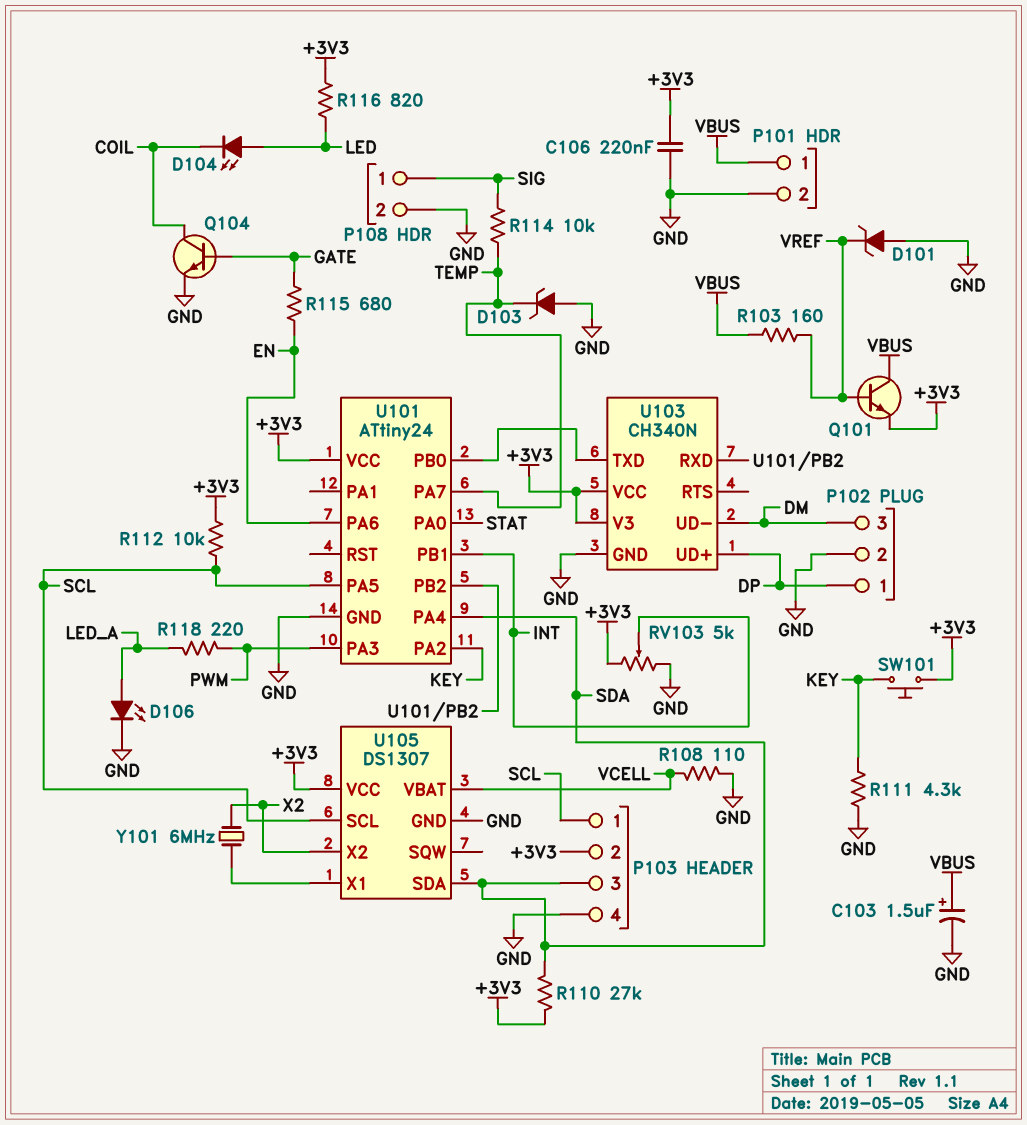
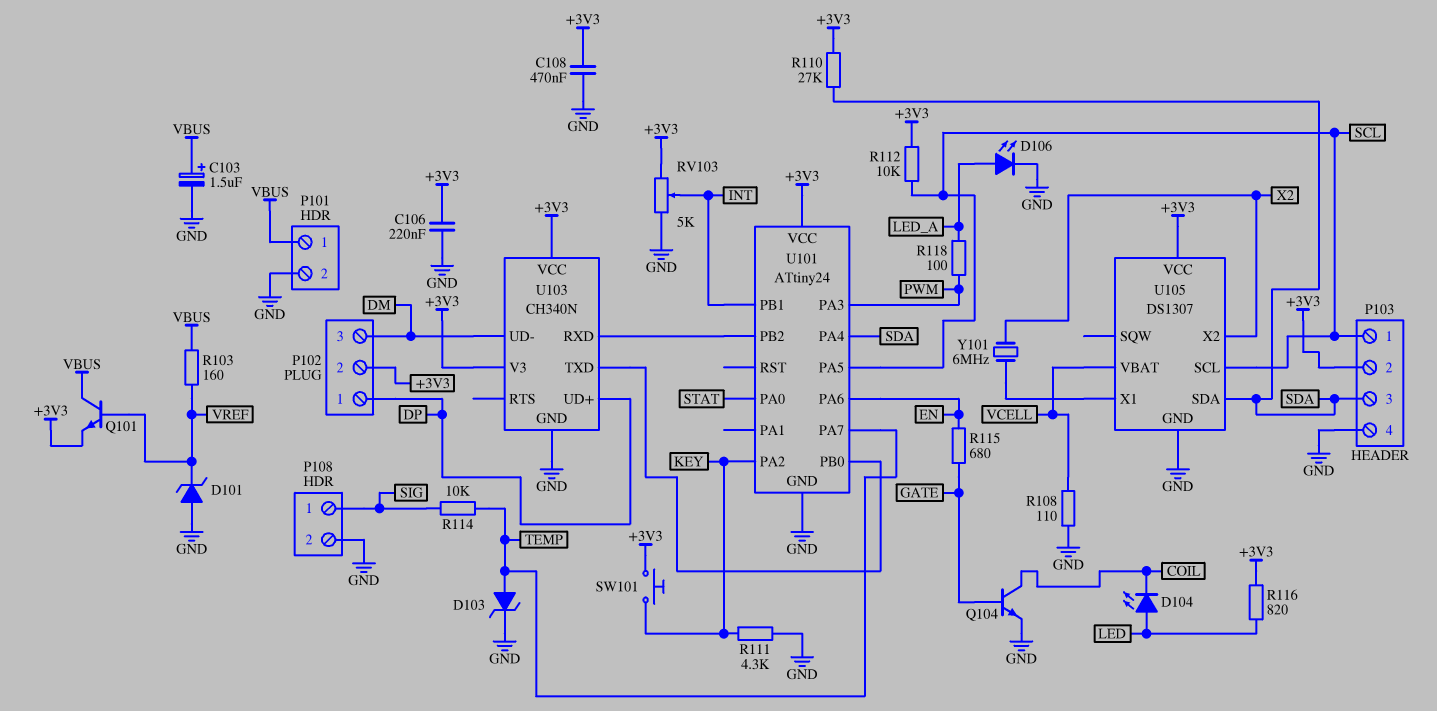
C108: none -> 470nF (+3V3, GND)
D103: zener (A GND, K TEMP) -> zener (A TEMP, K GND)
P102 pin 2: GND -> +3V3
R118: 220 (LED_A, PWM) -> 100 (LED_A, PWM)

